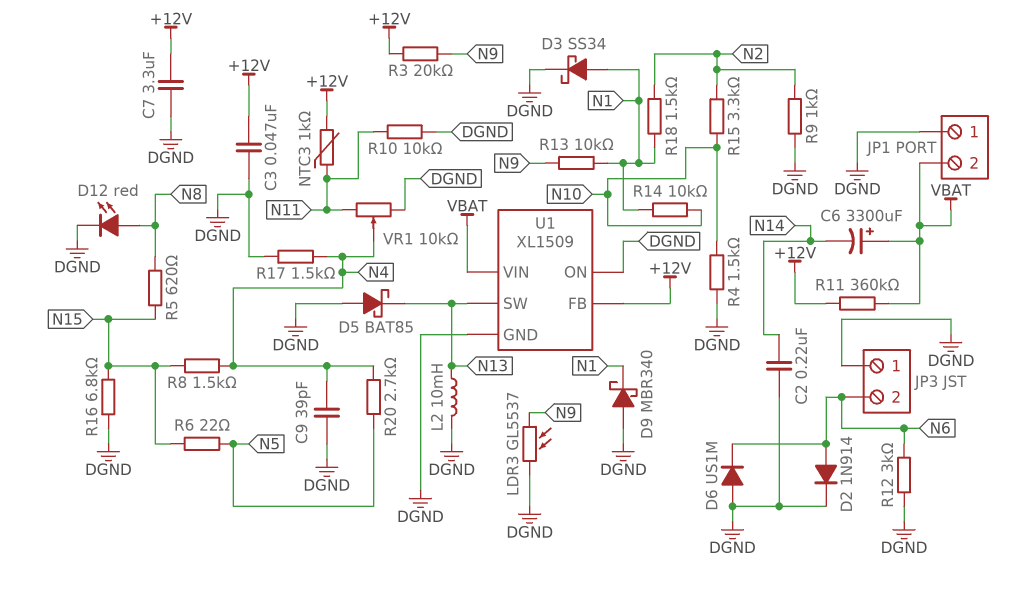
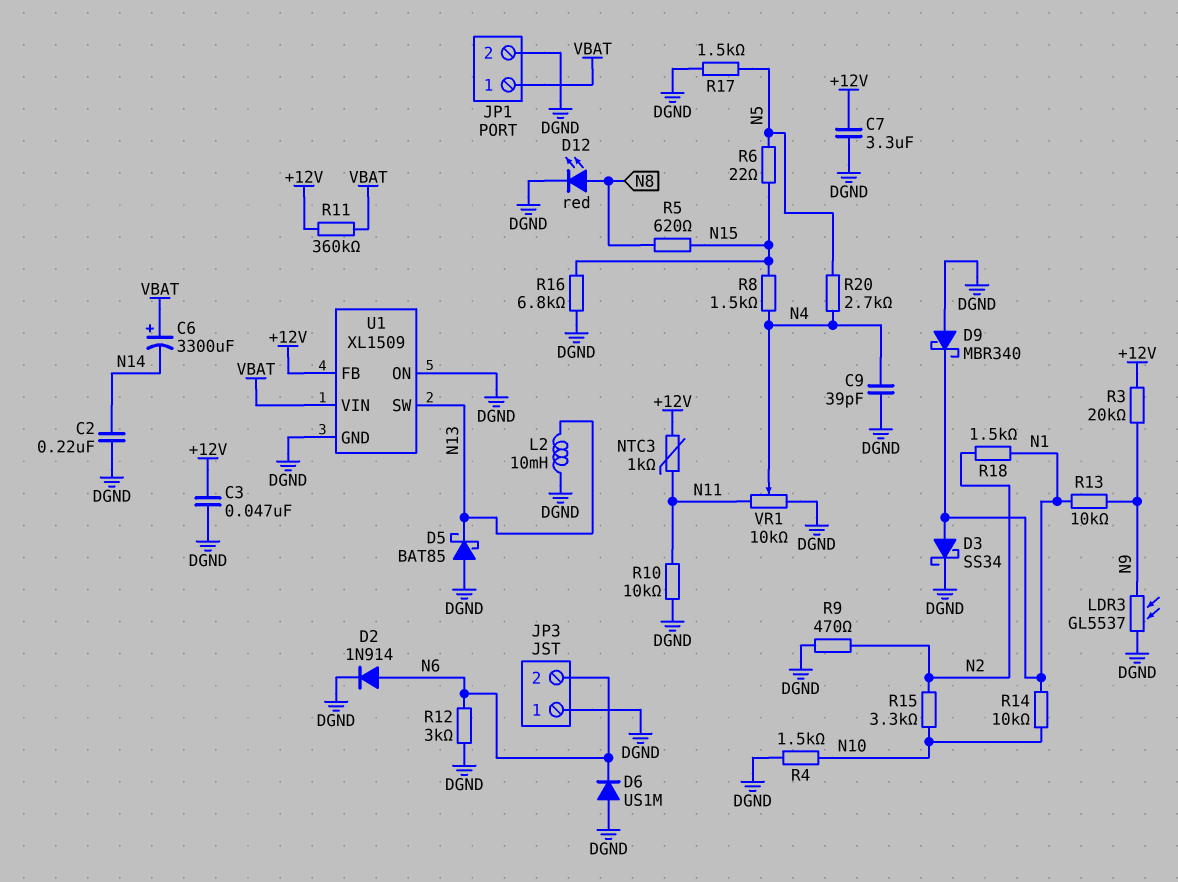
JP1 pin 1: DGND -> VBAT
JP1 pin 2: VBAT -> DGND
R9: 1k (DGND, N2) -> 470 (DGND, N2)
R17: 1.5k (DGND, N4) -> 1.5k (DGND, N5)

